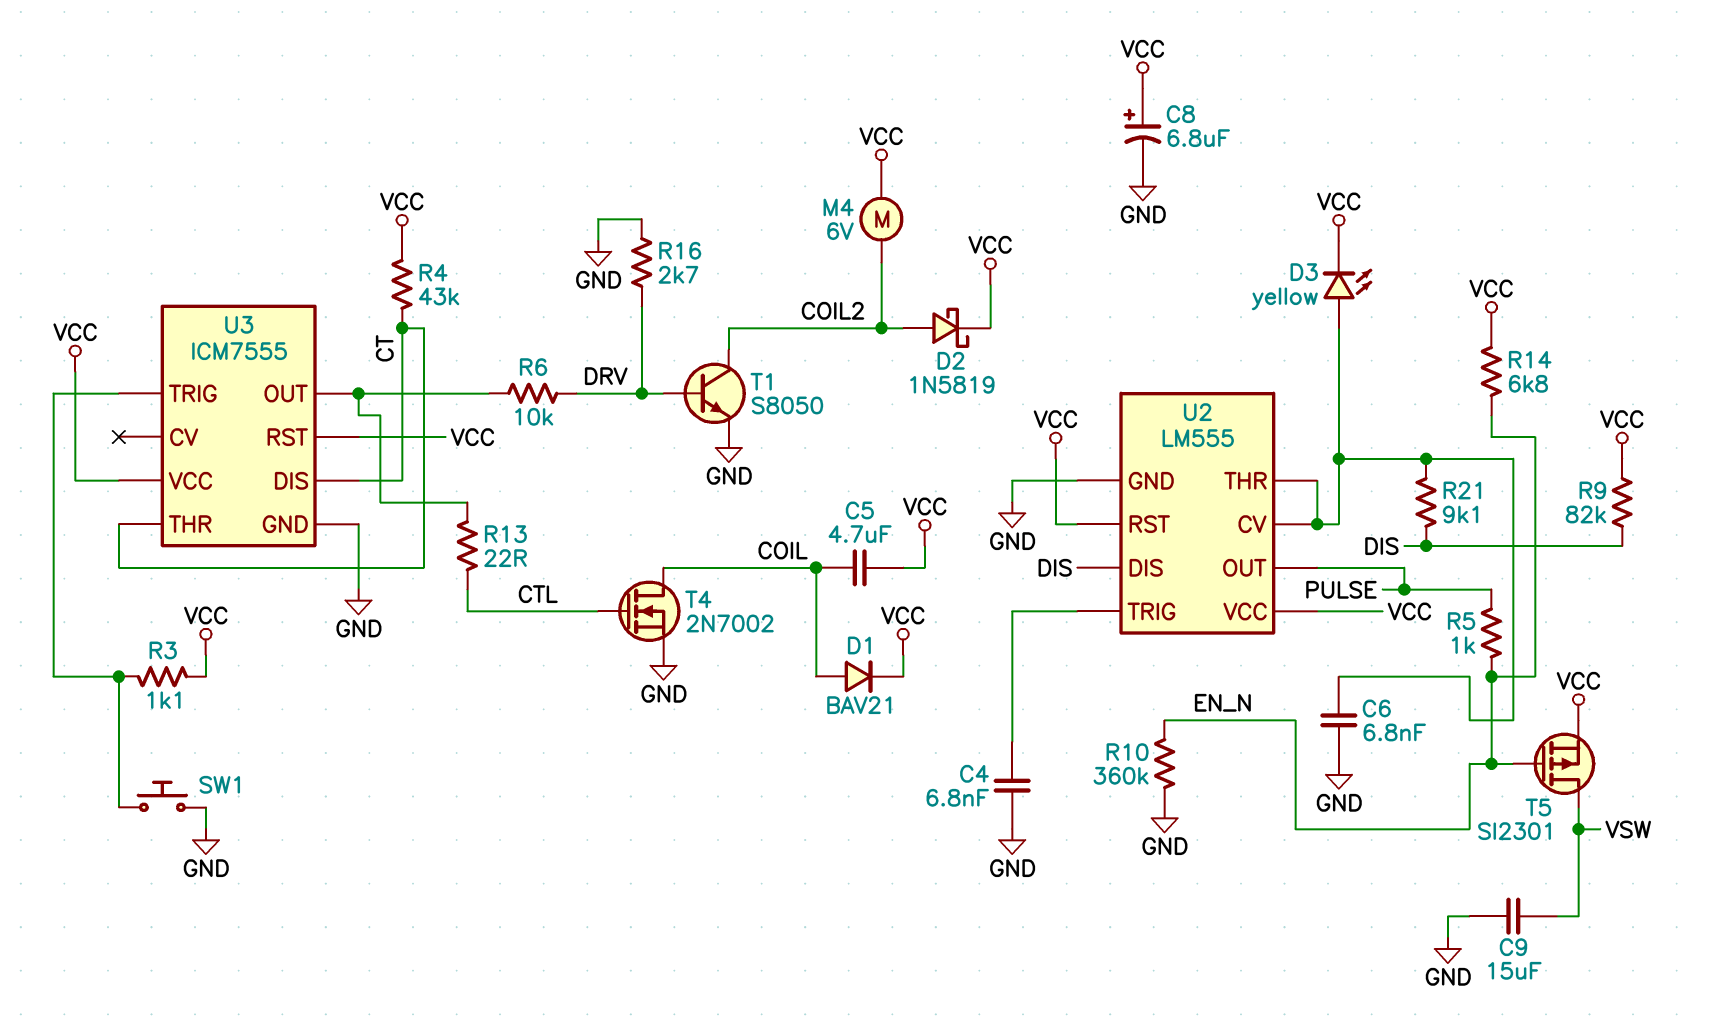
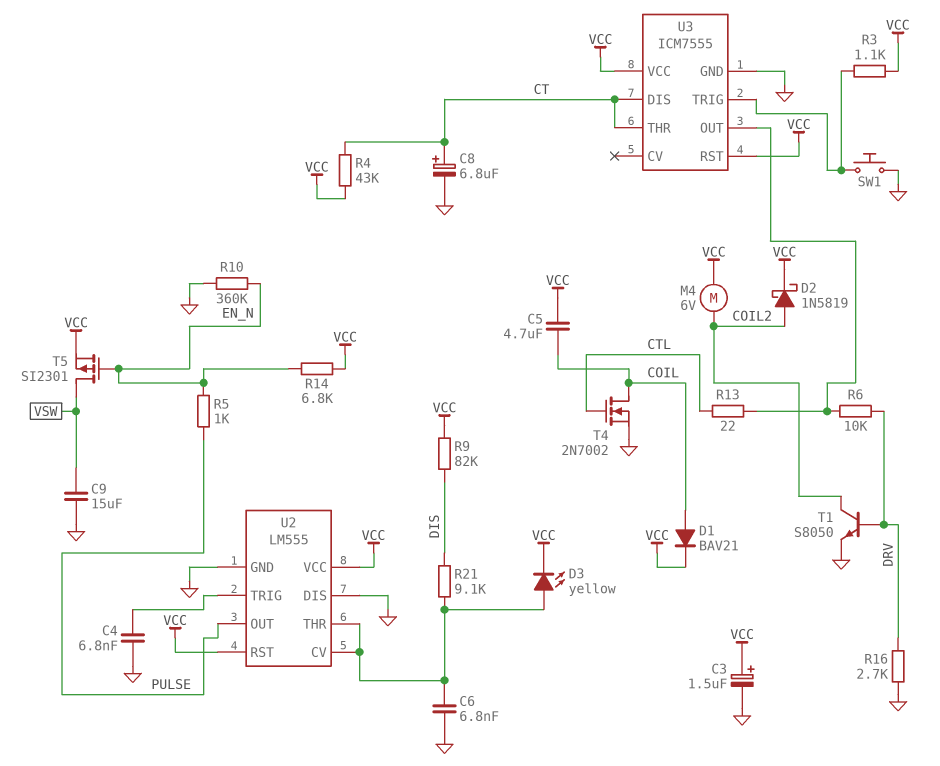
C3: none -> 1.5uF (plus VCC, minus GND)
C8: 6.8uF (plus VCC, minus GND) -> 6.8uF (plus CT, minus GND)
U2 pin DIS: DIS -> GND

